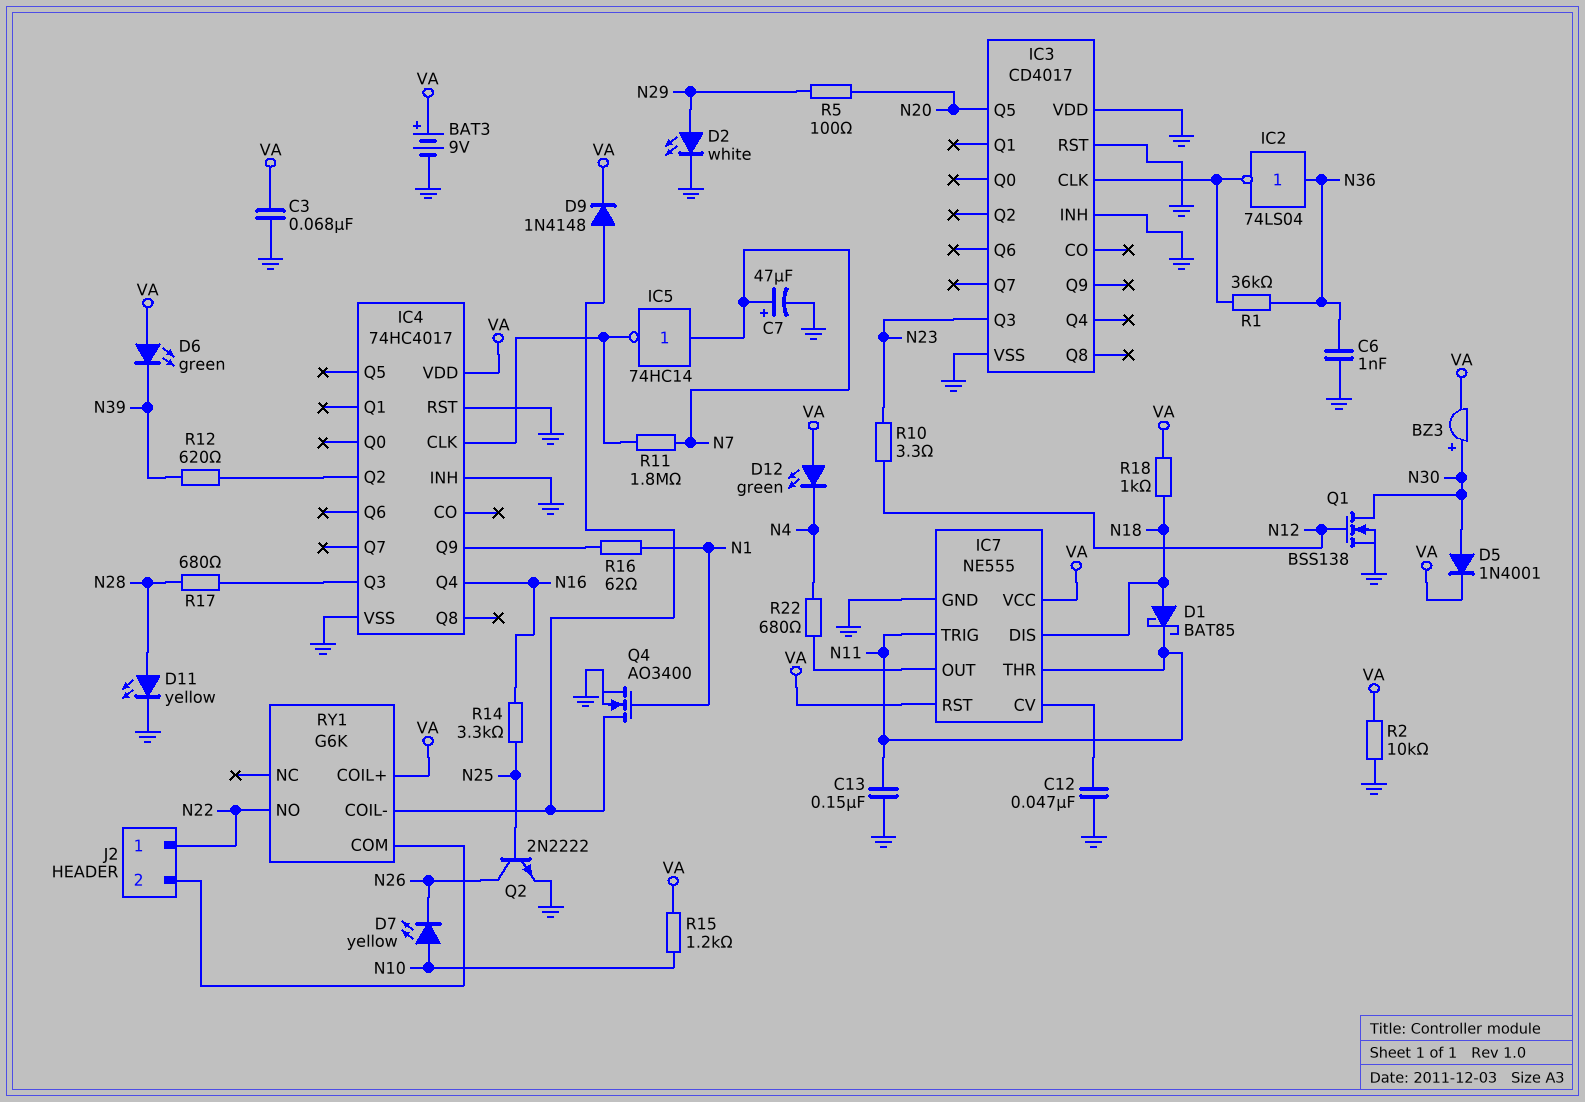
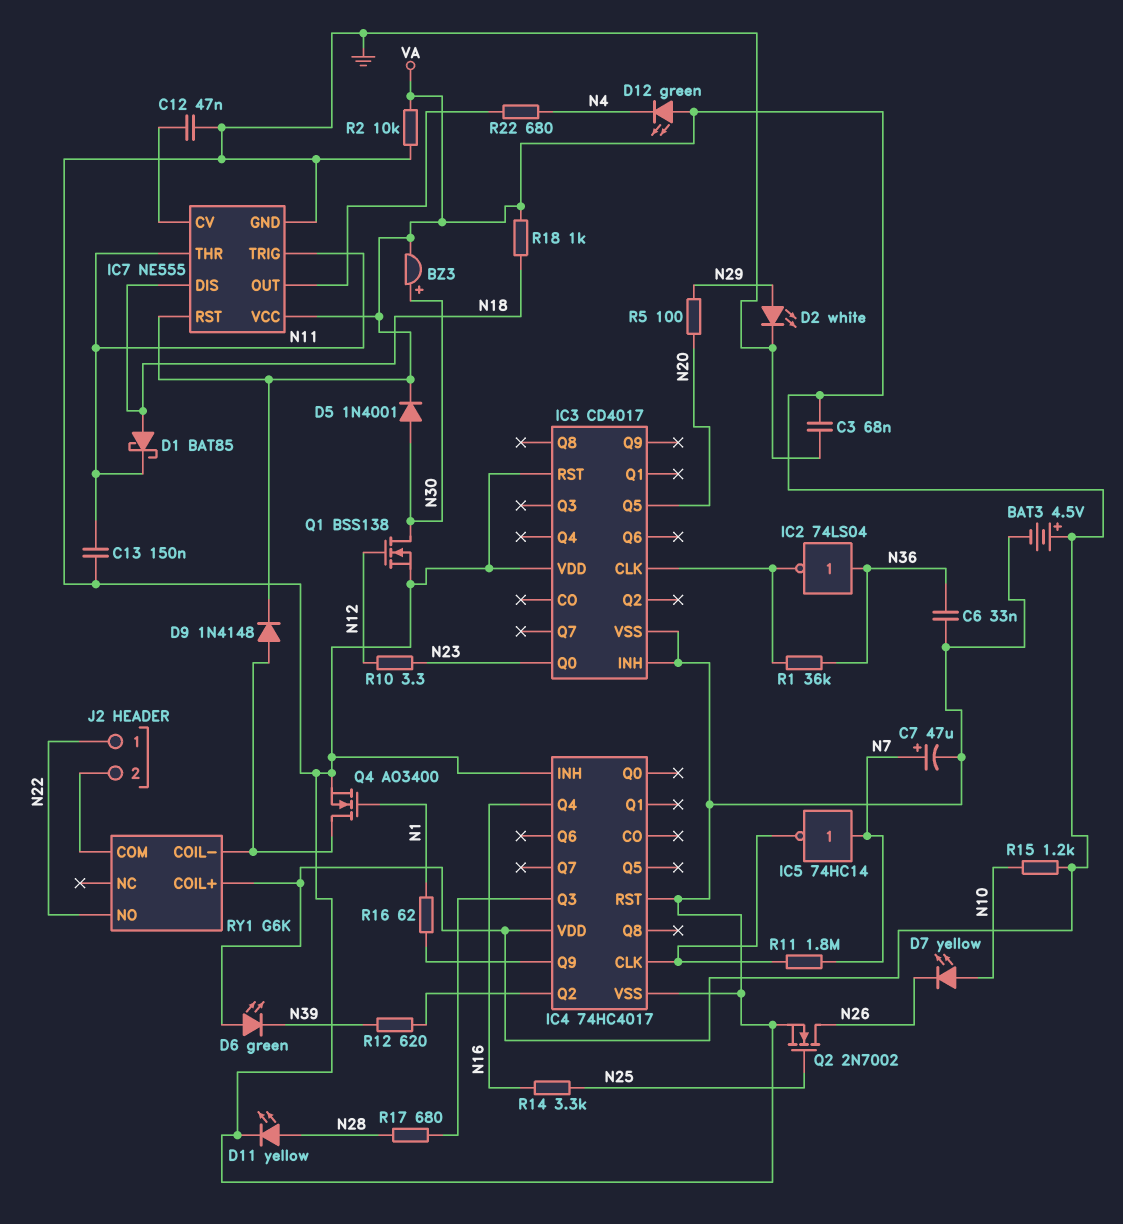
BAT3: 9V (plus VA, minus GND) -> 4.5V (plus VA, minus GND)
C6: 1nF (GND, N36) -> 33nF (GND, N36)
IC3 pin Q0: none -> N23
IC3 pin Q3: N23 -> none
Q2: NPN 2N2222 (B N25, C N26, E GND) -> NMOS 2N7002 (G N25, D N26, S GND)

